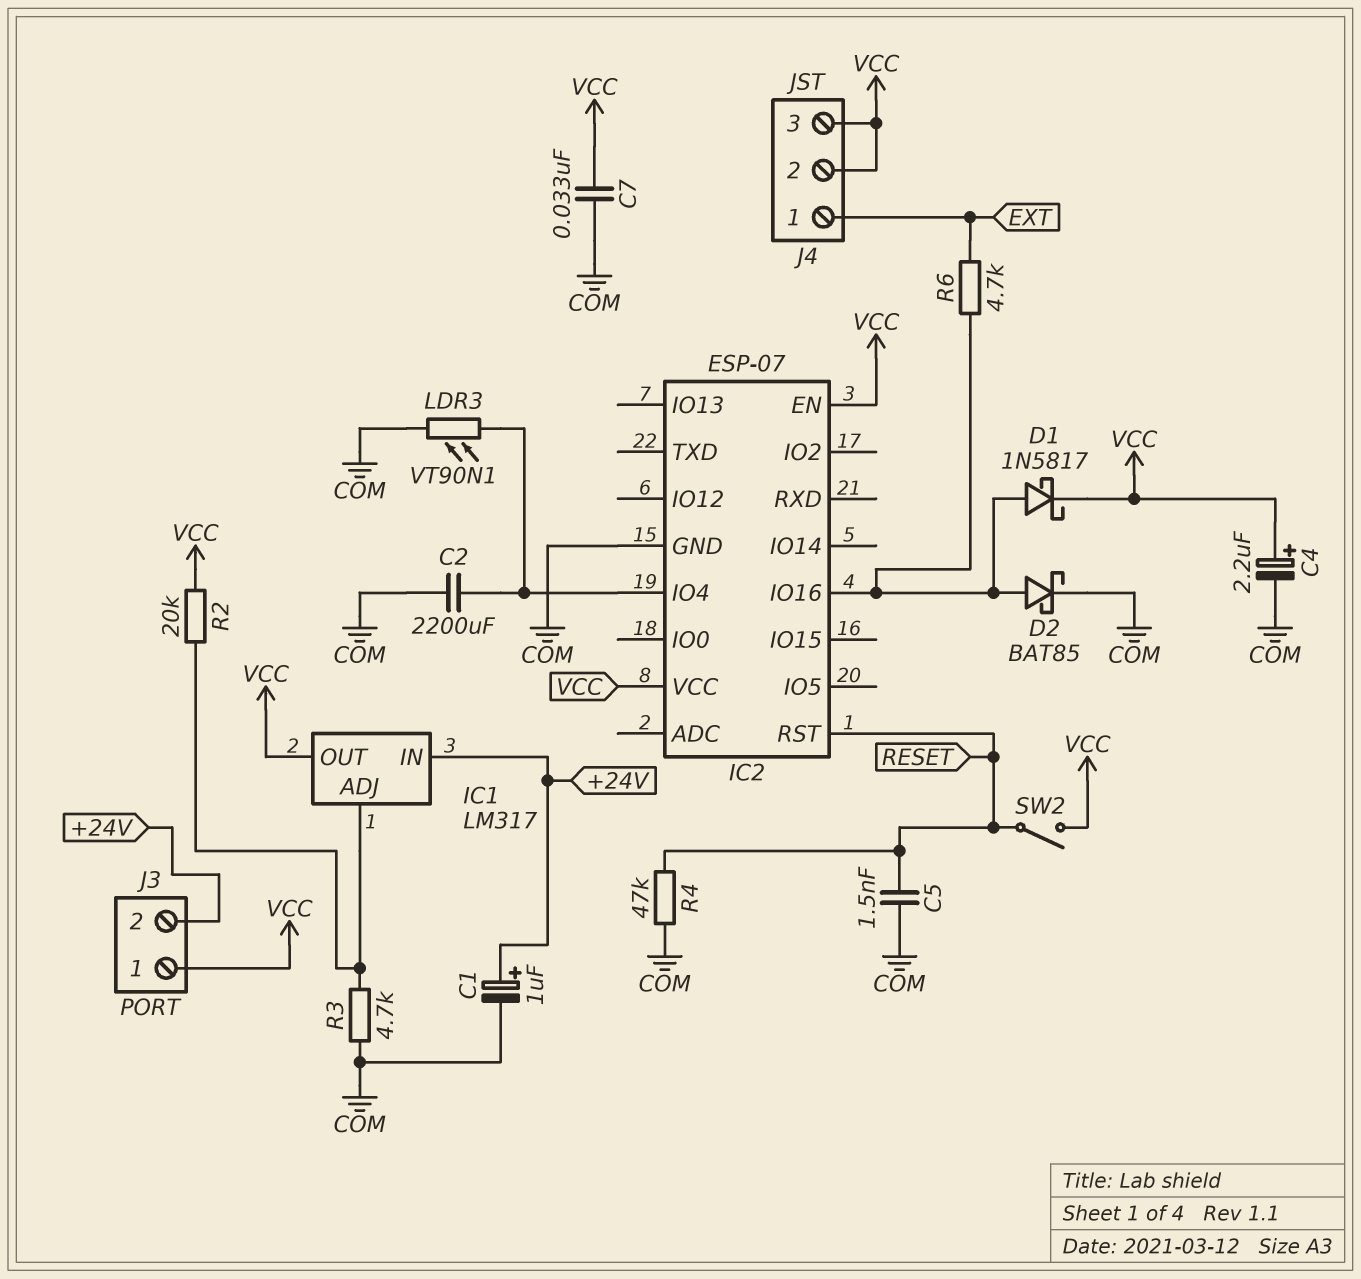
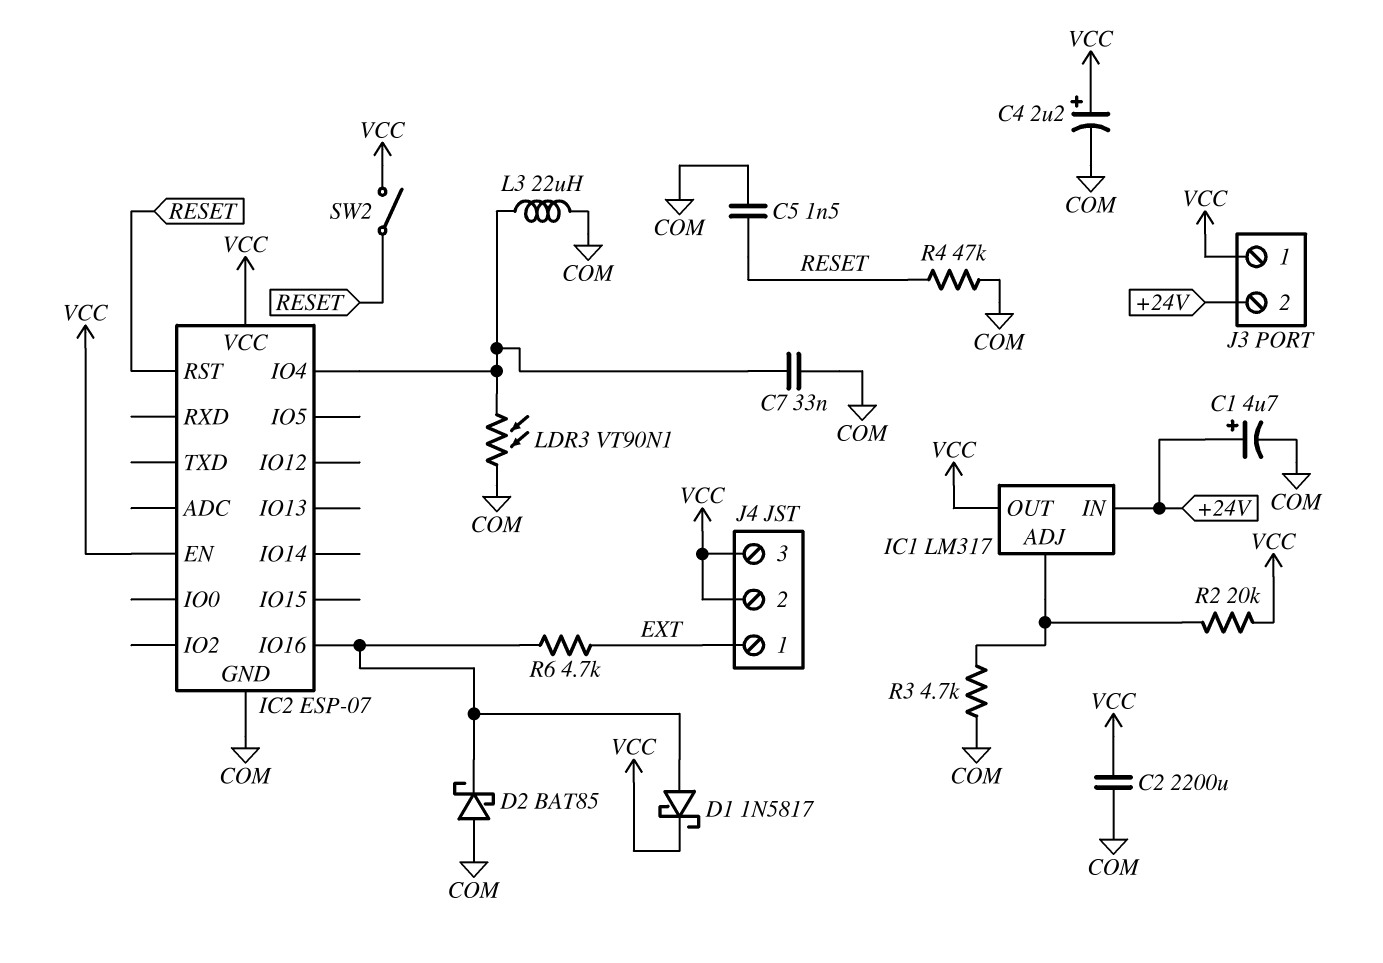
C1: 1uF (plus +24V, minus COM) -> 4.7uF (plus +24V, minus COM)
C2: 2200uF (COM, IC2/IO4) -> 2200uF (COM, VCC)
C7: 33nF (COM, VCC) -> 33nF (COM, IC2/IO4)
D2: schottky BAT85 (A IC2/IO16, K COM) -> schottky BAT85 (A COM, K IC2/IO16)
L3: none -> 22uH (COM, IC2/IO4)

